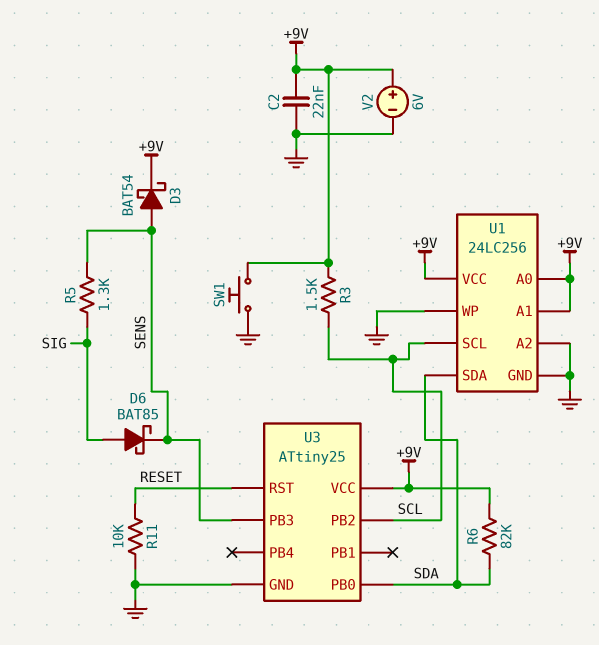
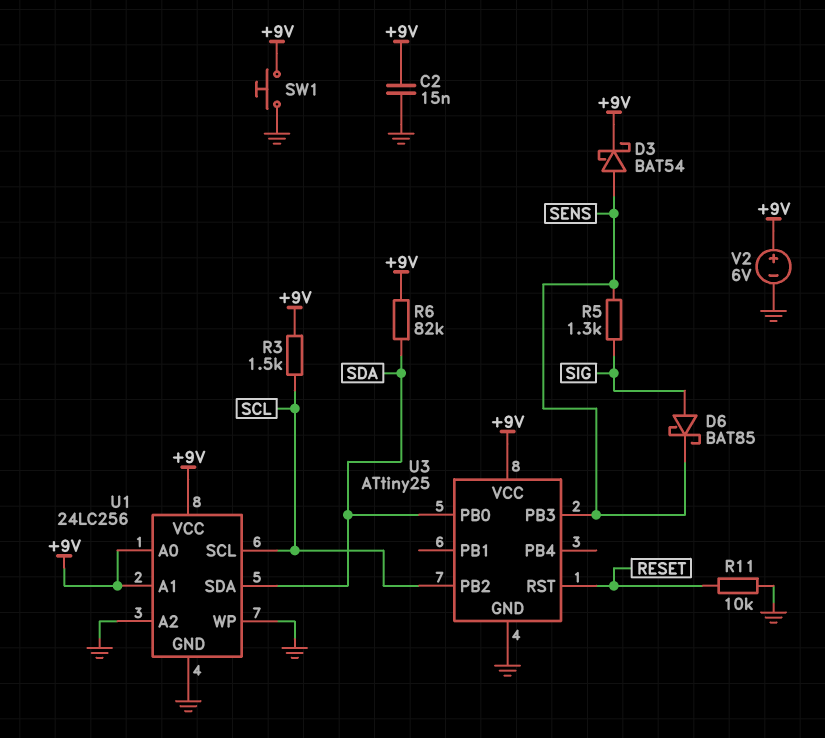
C2: 22nF (+9V, GND) -> 15nF (+9V, GND)

